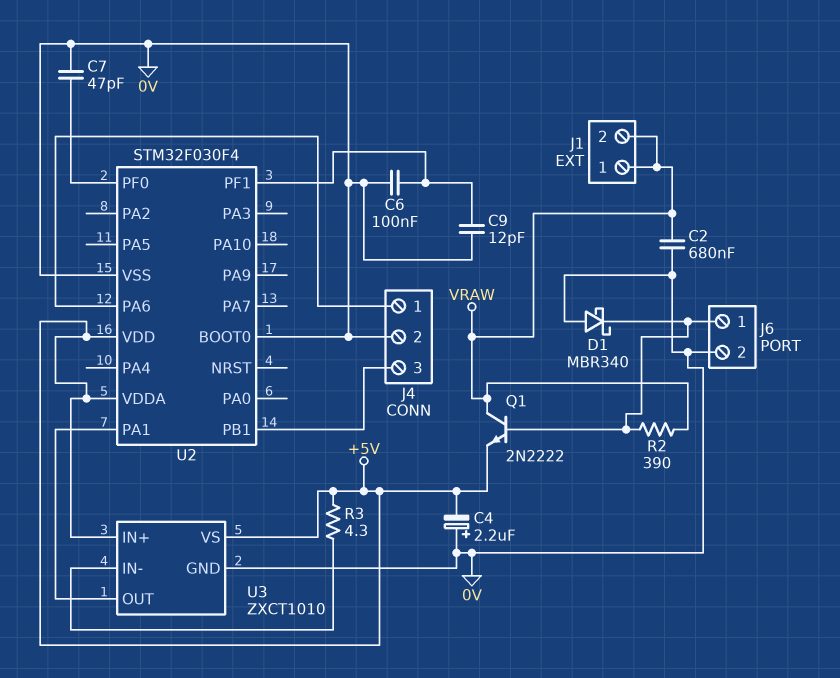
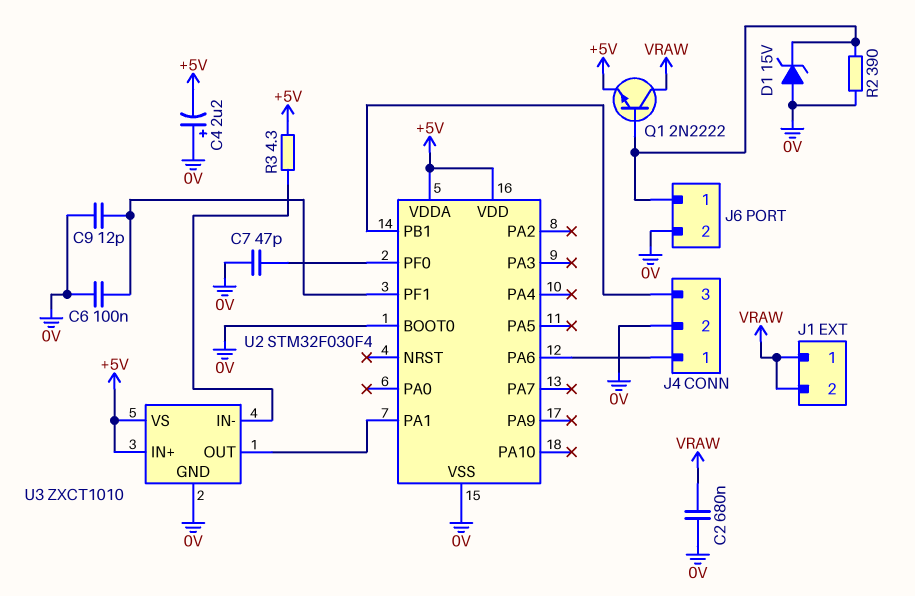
D1: schottky MBR340 (A 0V, K J6/1) -> zener 15V (A 0V, K J6/1)
R2: 390 (J6/1, VRAW) -> 390 (0V, J6/1)

